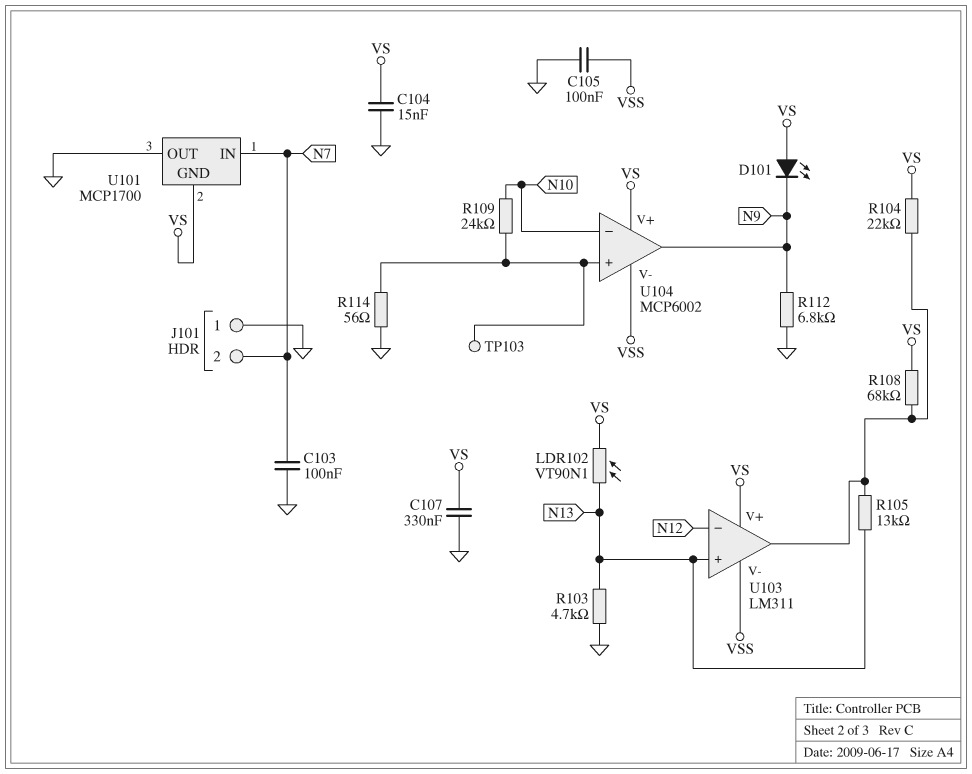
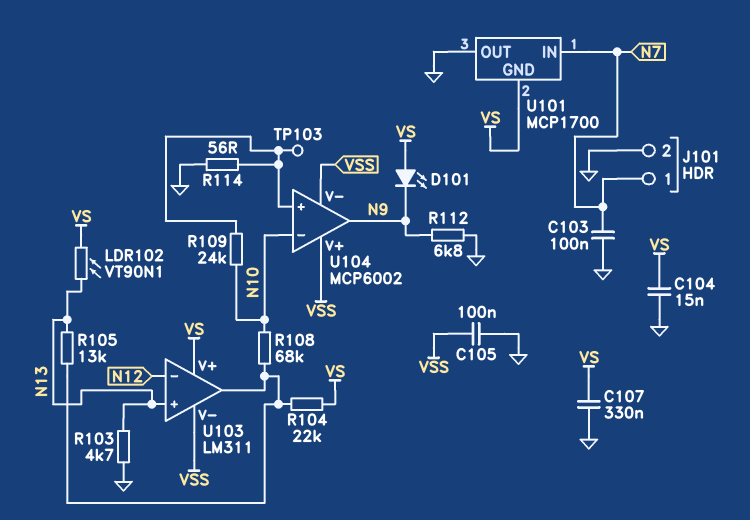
J101 pin 1: GND -> N7
J101 pin 2: N7 -> GND
R108: 68k (U103/out, VS) -> 68k (N10, U103/out)
U104 pin V+: VS -> VSS

